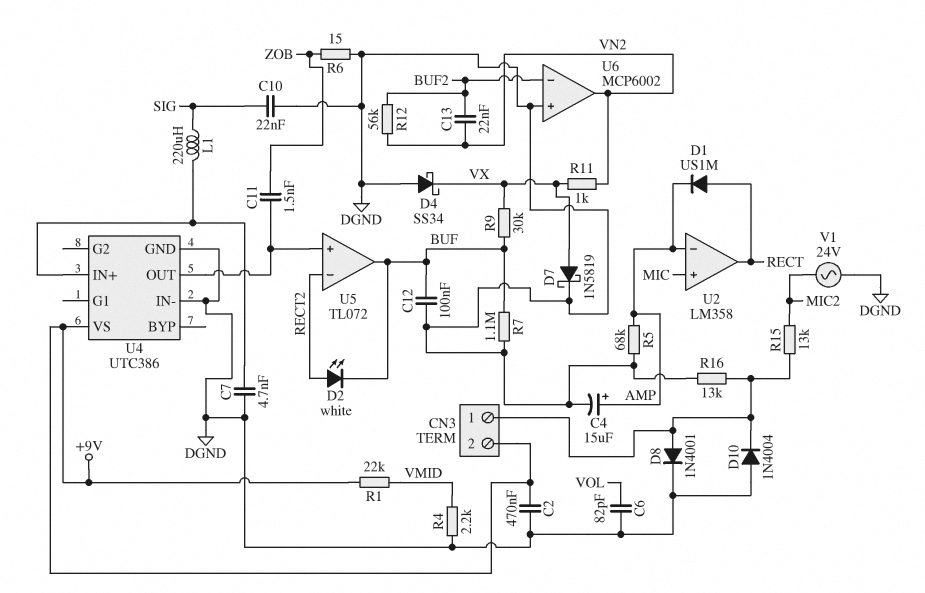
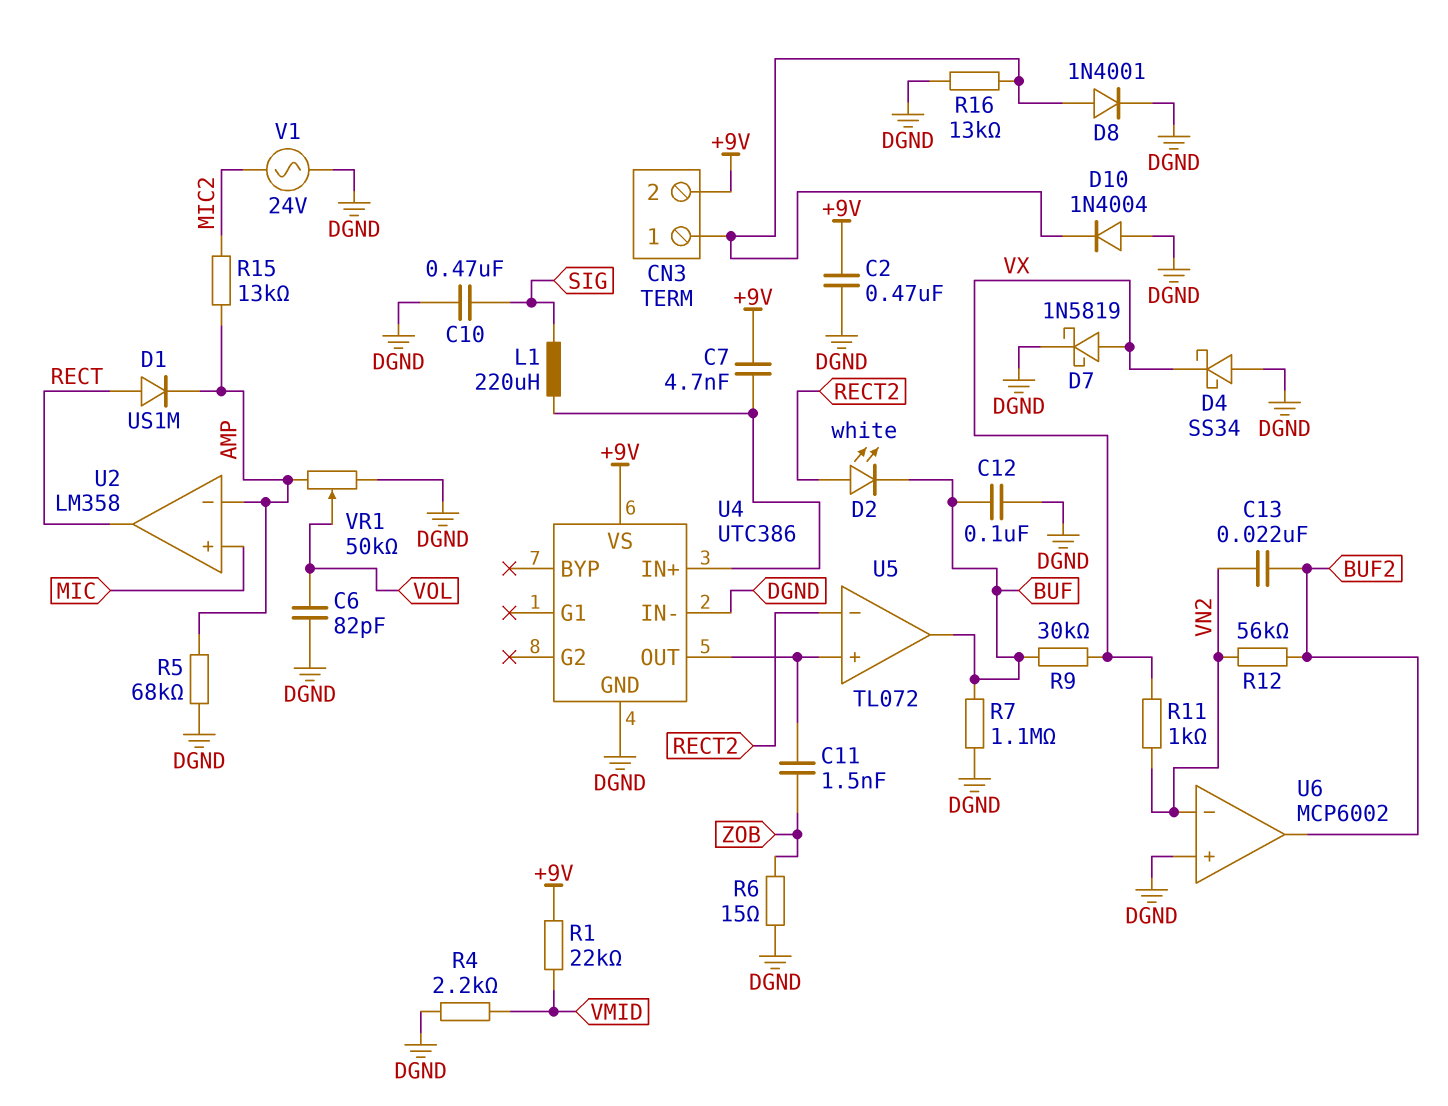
C4: 15uF (plus AMP, minus DGND) -> none
C7: 4.7nF (DGND, U4/IN+) -> 4.7nF (+9V, U4/IN+)
C10: 22nF (DGND, SIG) -> 470nF (DGND, SIG)
R15: 13k (CN3/1, MIC2) -> 13k (AMP, MIC2)
U6 pin in-: BUF2 -> VN2
U6 pin out: VN2 -> BUF2
VR1: none -> 50k (AMP, DGND, wiper VOL)

